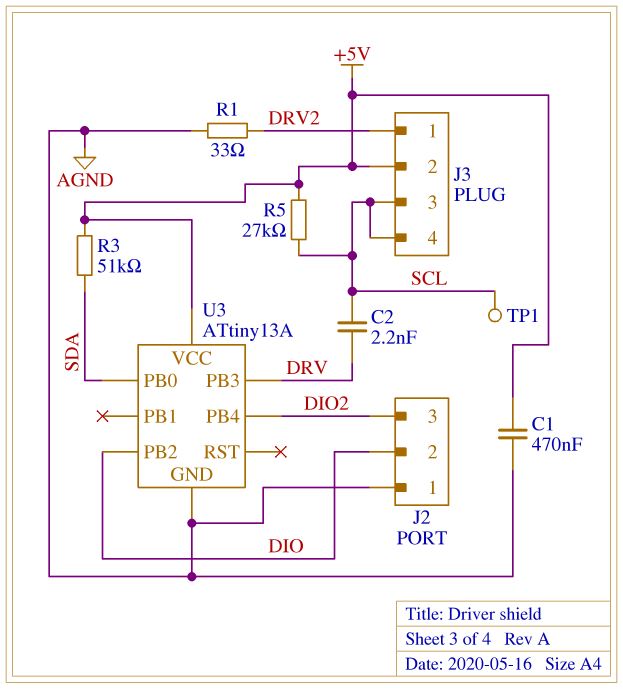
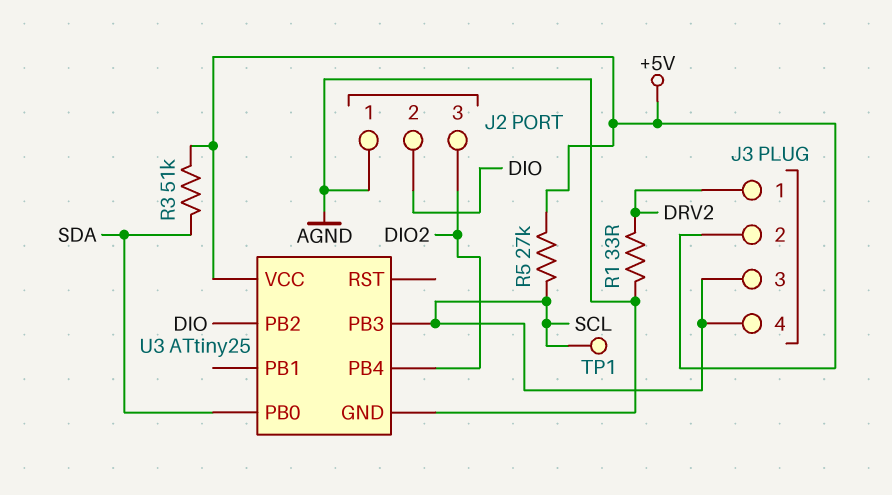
C1: 470nF (+5V, AGND) -> none
C2: 2.2nF (DRV, SCL) -> none
U3: ATtiny13A -> ATtiny25
U3 pin PB3: DRV -> SCL

